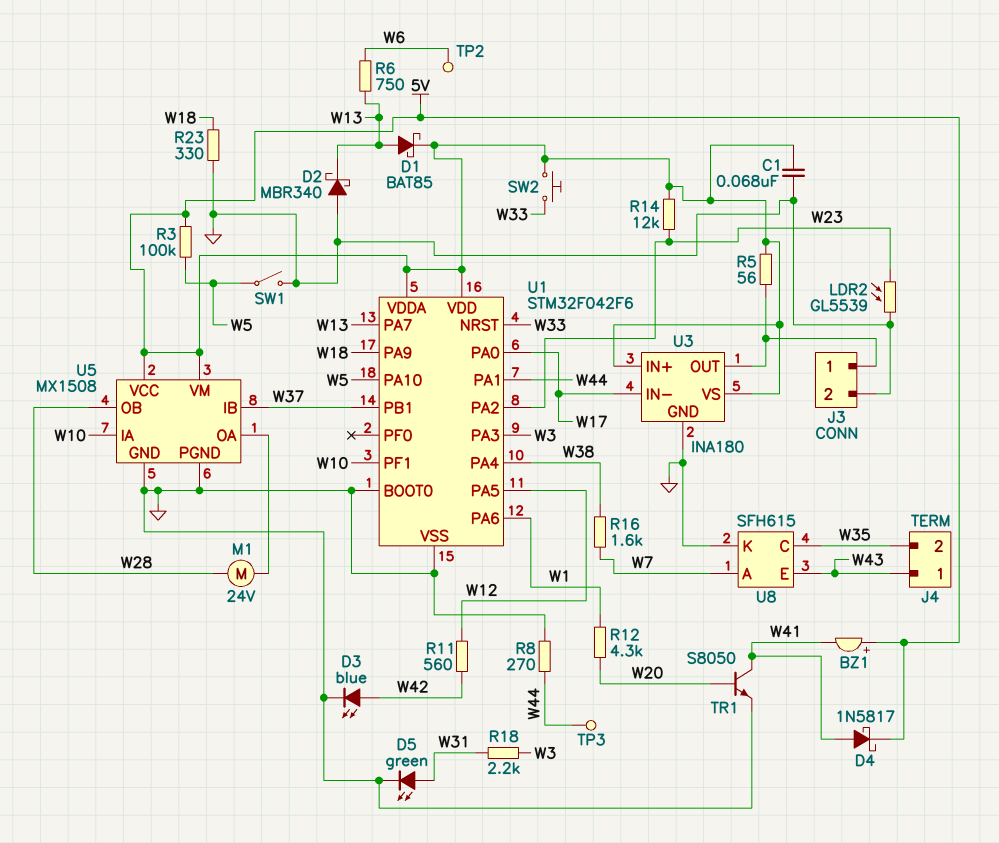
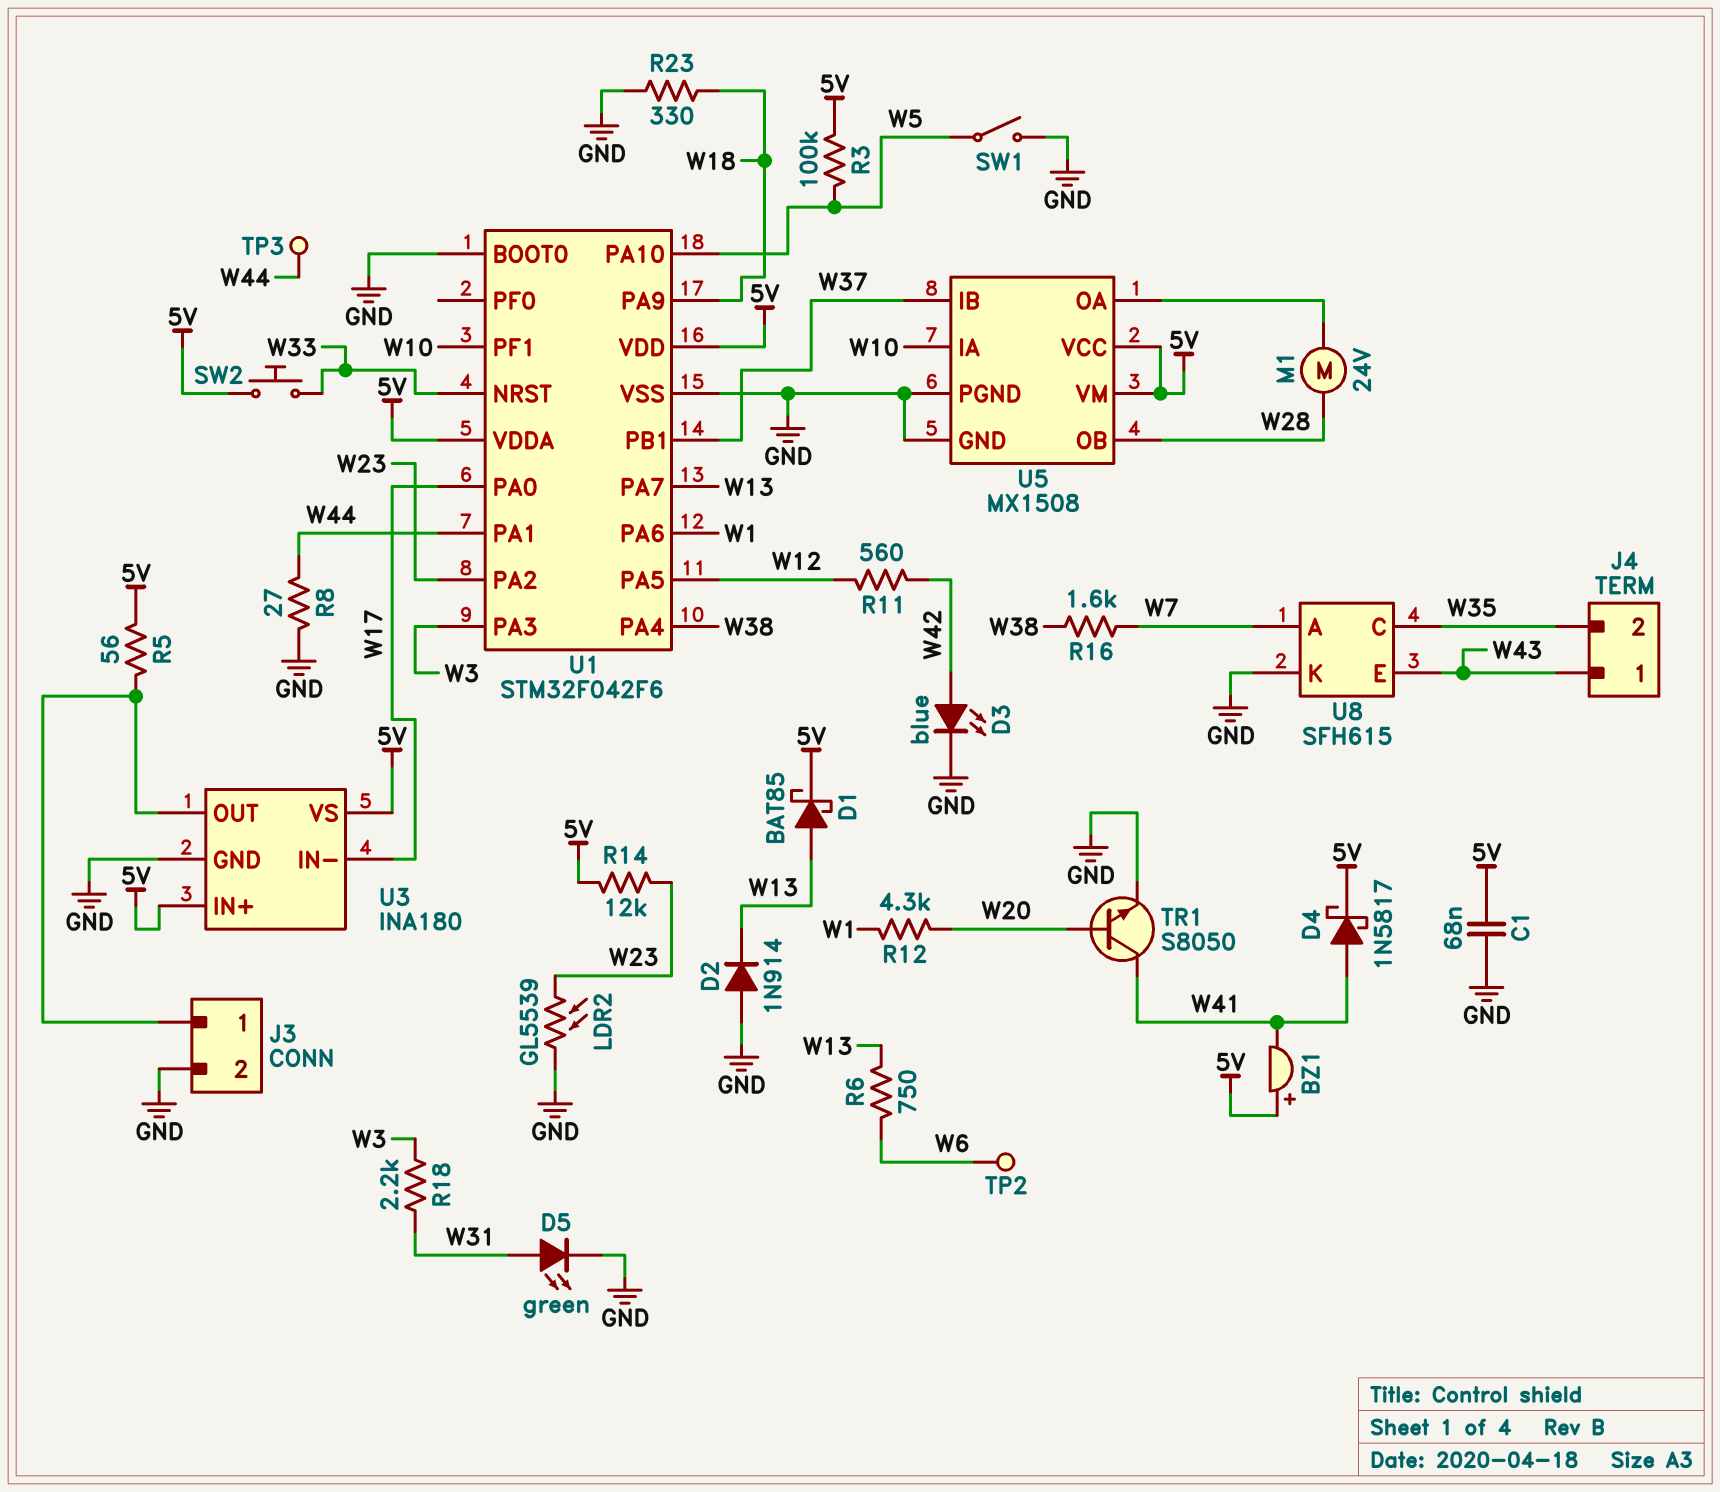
D2: schottky MBR340 (A GND, K W13) -> diode 1N914 (A GND, K W13)
R8: 270 (GND, W44) -> 27 (GND, W44)

